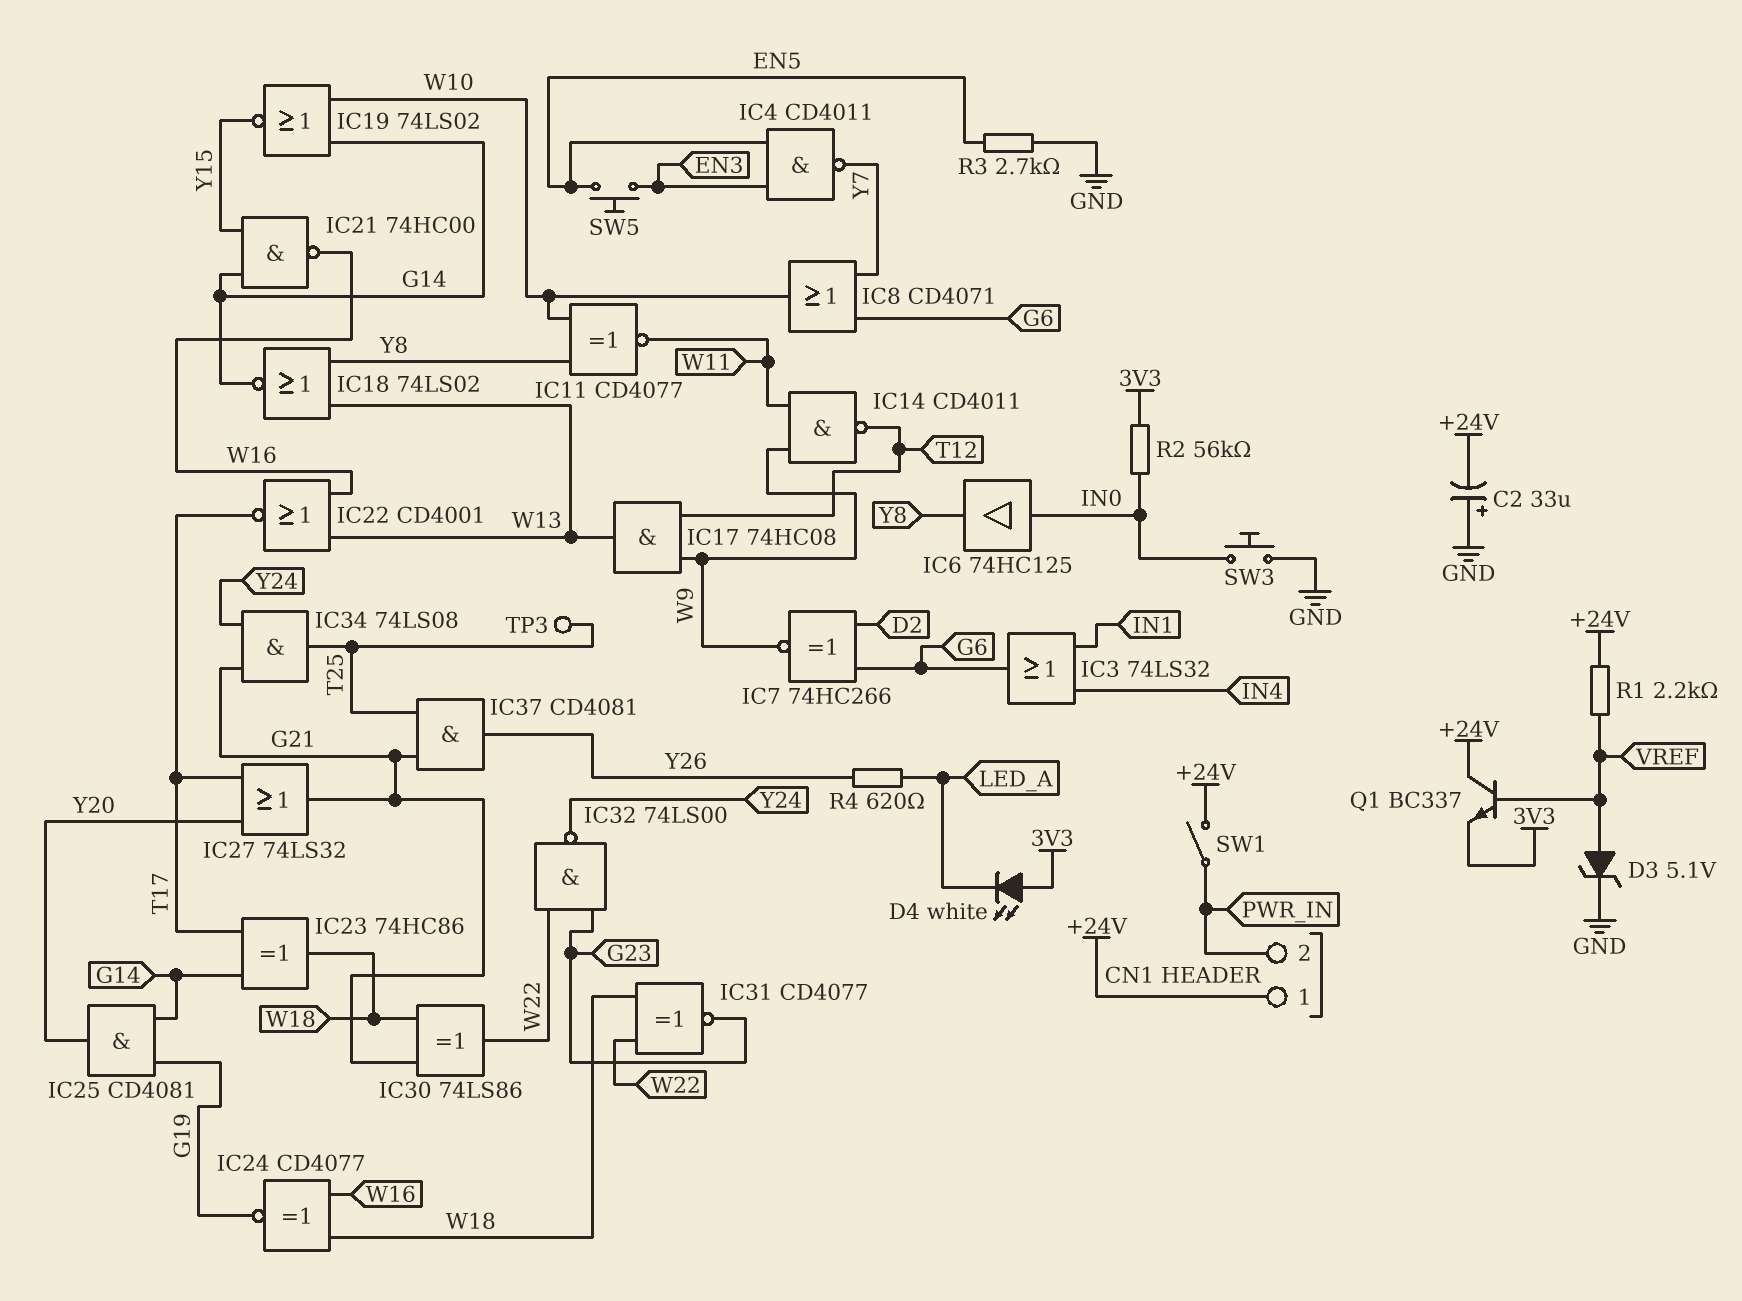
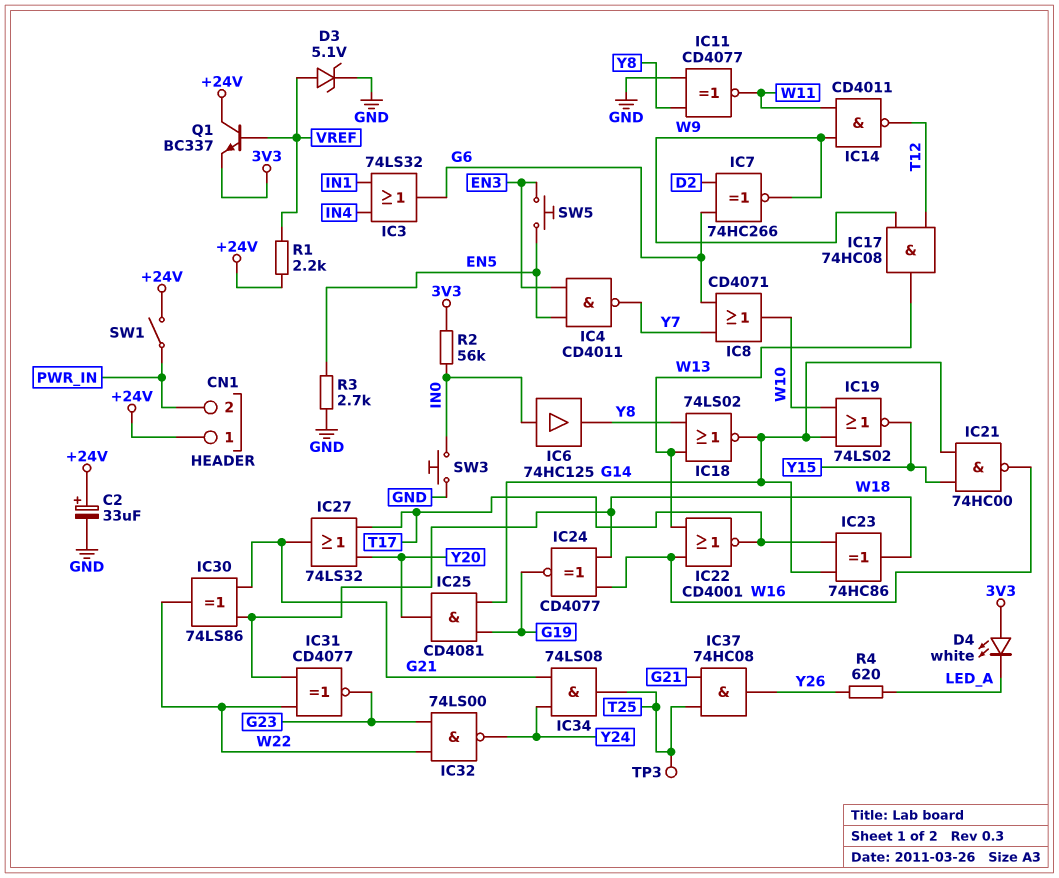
C2: 33uF (plus GND, minus +24V) -> 33uF (plus +24V, minus GND)
IC11: XNOR CD4077 (in W10, in Y8, out W11) -> XNOR CD4077 (in GND, in Y8, out W11)
IC37: AND CD4081 (in G21, in T25, out Y26) -> AND 74HC08 (in G21, in T25, out Y26)

